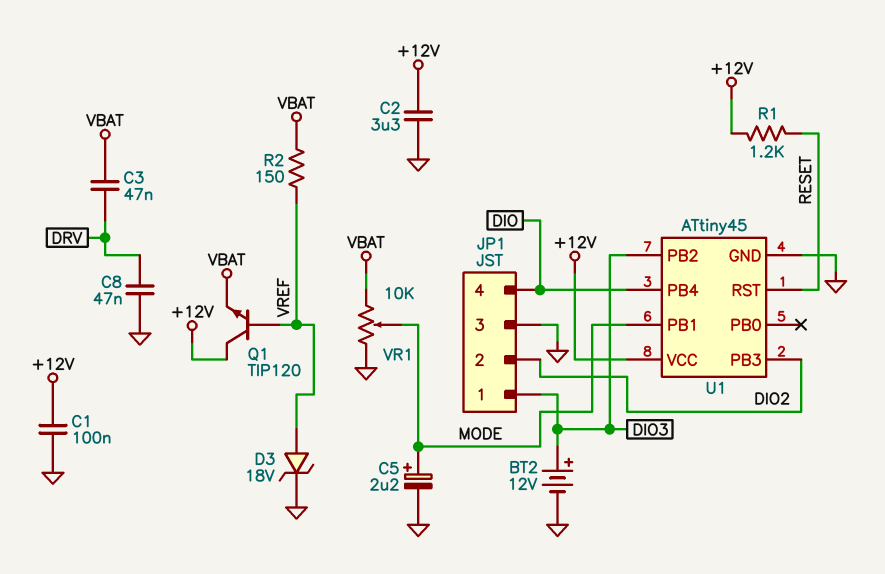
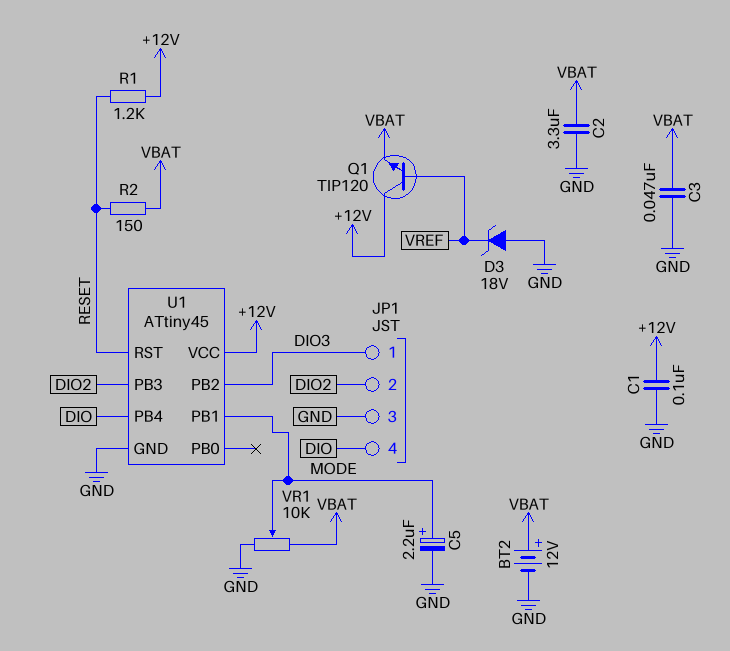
BT2: 12V (plus DIO3, minus GND) -> 12V (plus VBAT, minus GND)
C2: 3.3uF (+12V, GND) -> 3.3uF (GND, VBAT)
C3: 47nF (DRV, VBAT) -> 47nF (GND, VBAT)
C8: 47nF (DRV, GND) -> none
D3: zener 18V (A VREF, K GND) -> zener 18V (A GND, K VREF)
R2: 150 (VBAT, VREF) -> 150 (RESET, VBAT)

